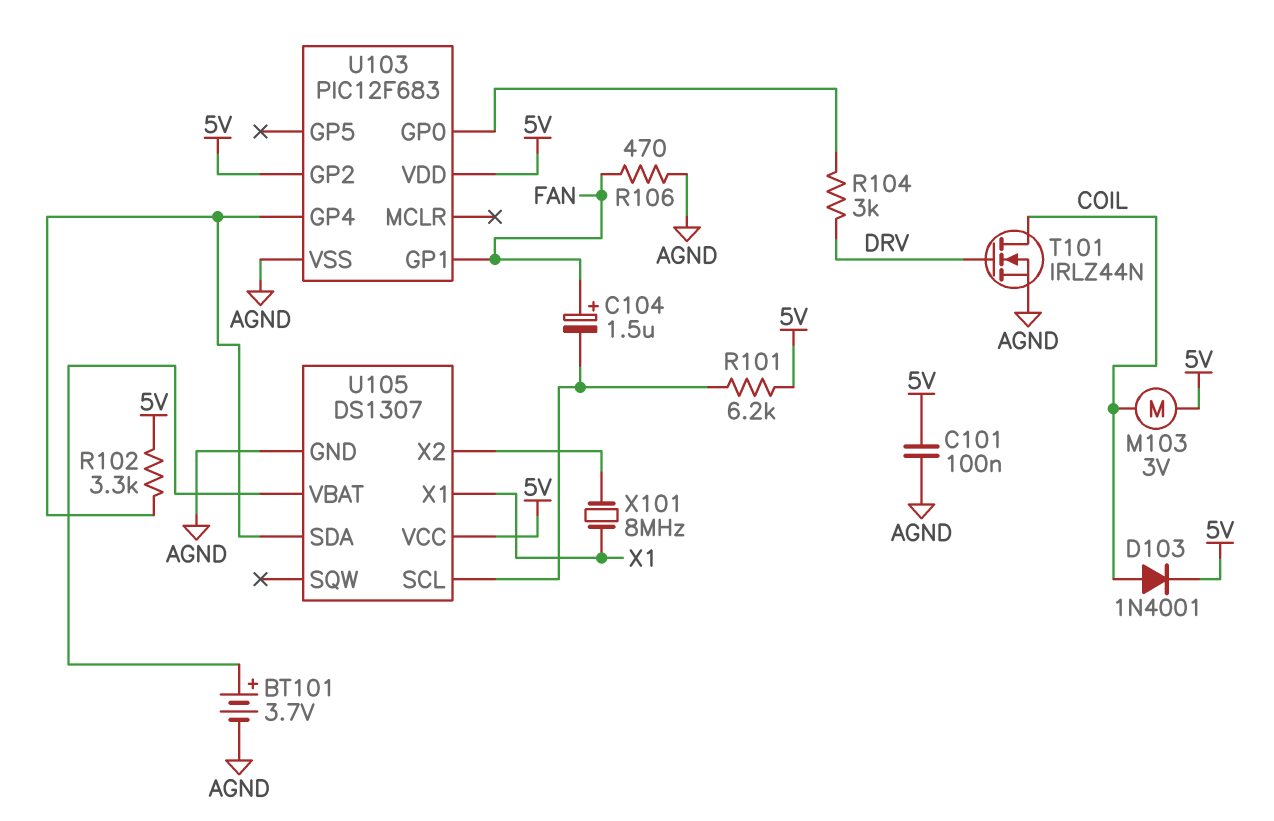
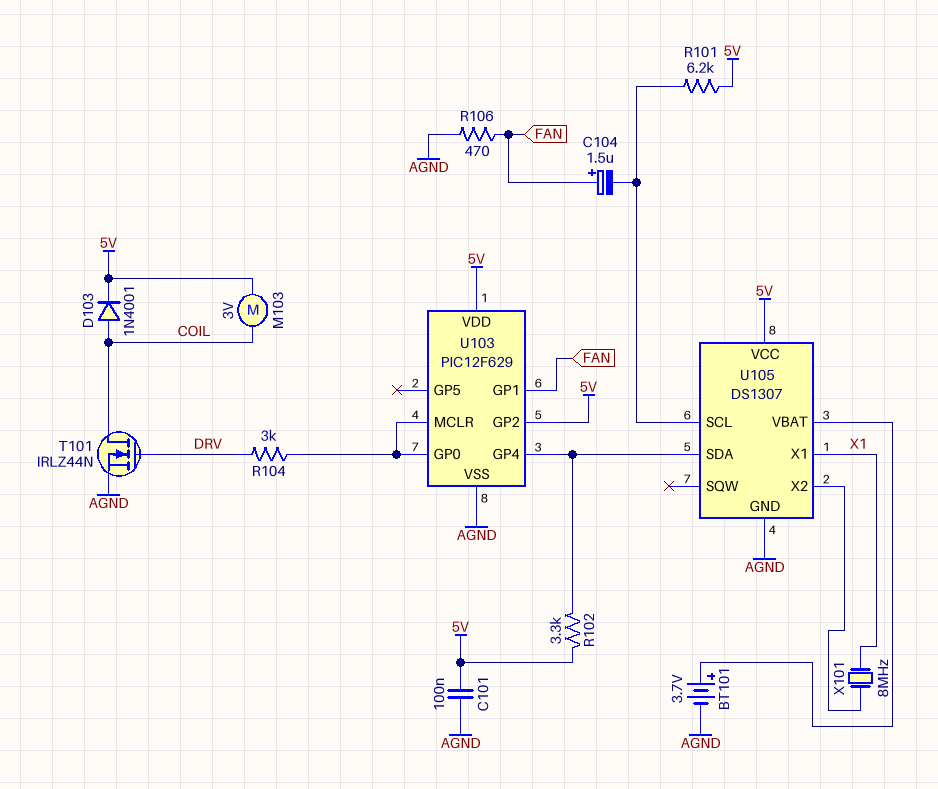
U103: PIC12F683 -> PIC12F629
U103 pin MCLR: none -> U103/GP0

